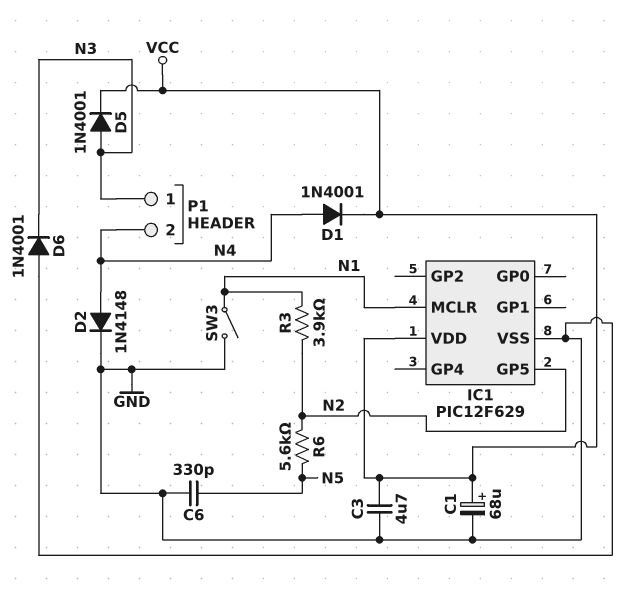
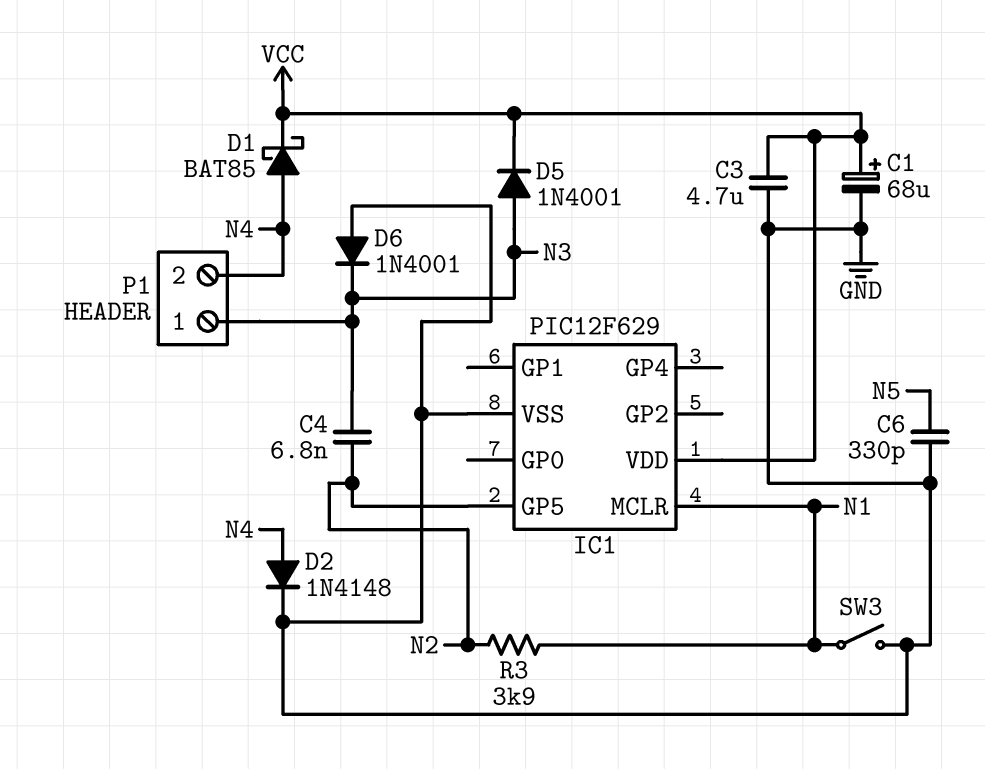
C4: none -> 6.8nF (N2, N3)
D1: diode 1N4001 (A N4, K VCC) -> schottky BAT85 (A N4, K VCC)
R6: 5.6k (N2, N5) -> none

